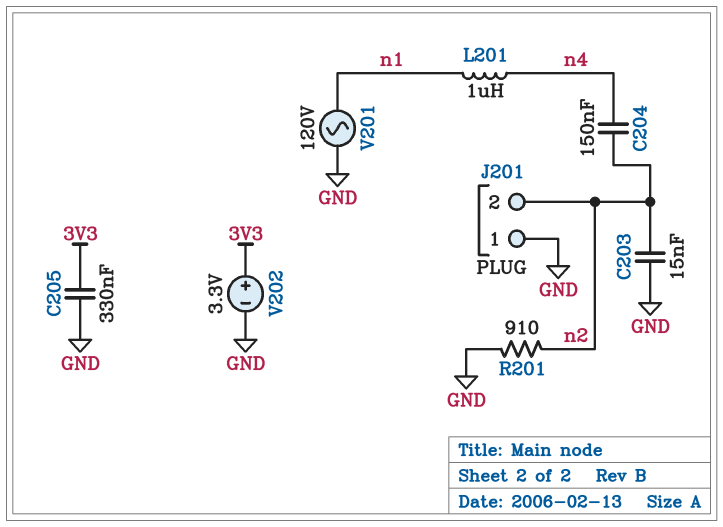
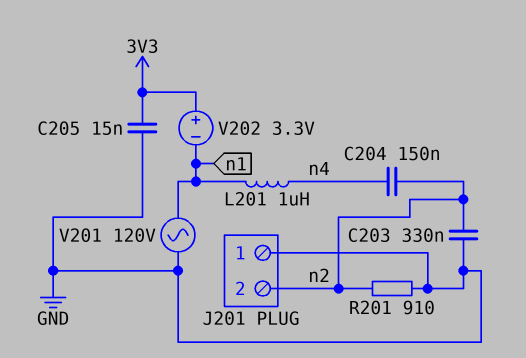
C203: 15nF (GND, n2) -> 330nF (GND, n2)
C205: 330nF (3V3, GND) -> 15nF (3V3, GND)
V202: 3.3V (plus 3V3, minus GND) -> 3.3V (plus 3V3, minus n1)

